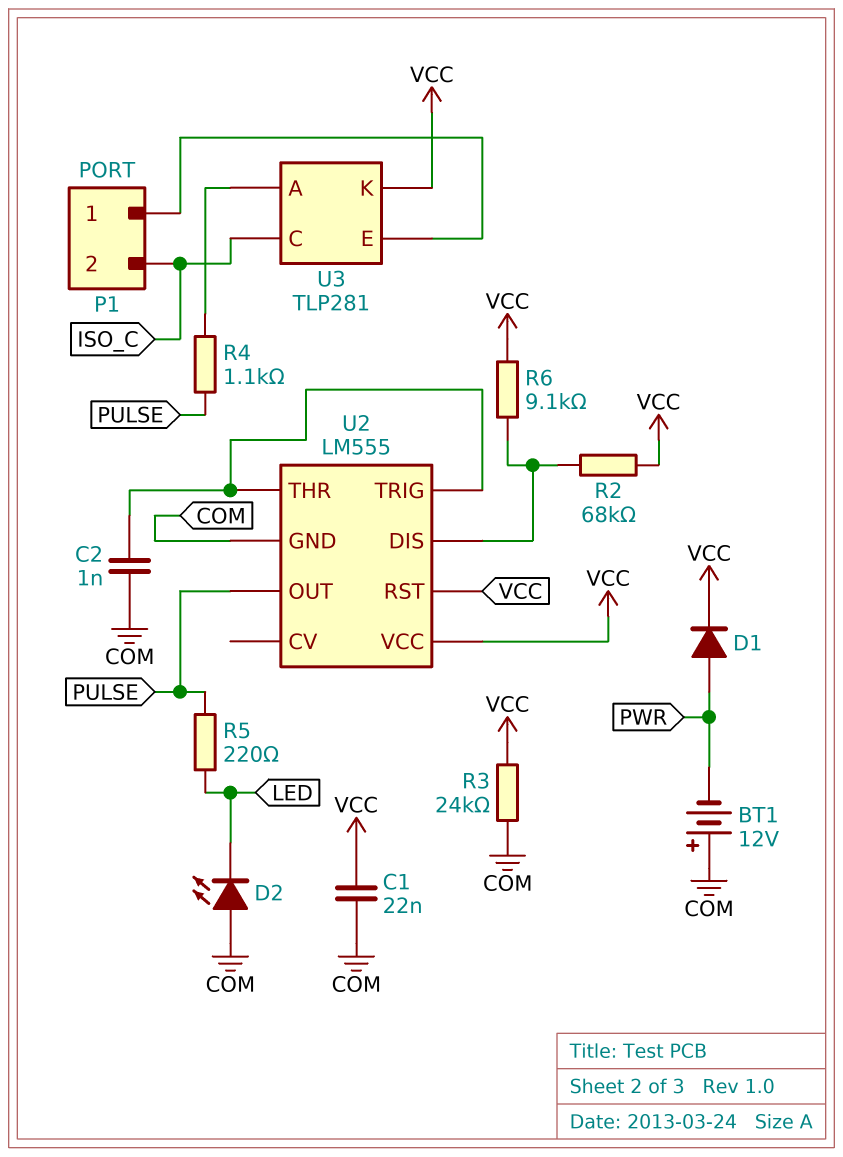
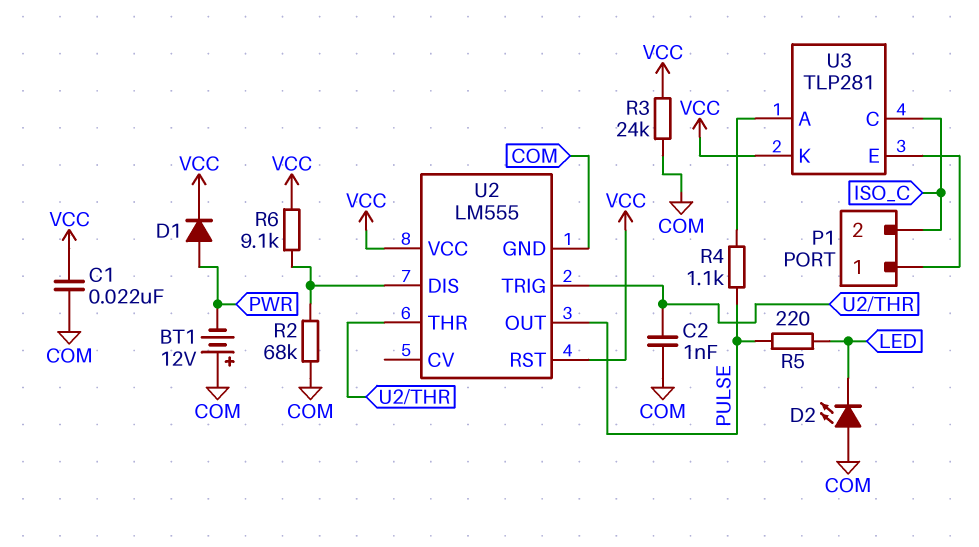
R2: 68k (U2/DIS, VCC) -> 68k (COM, U2/DIS)

